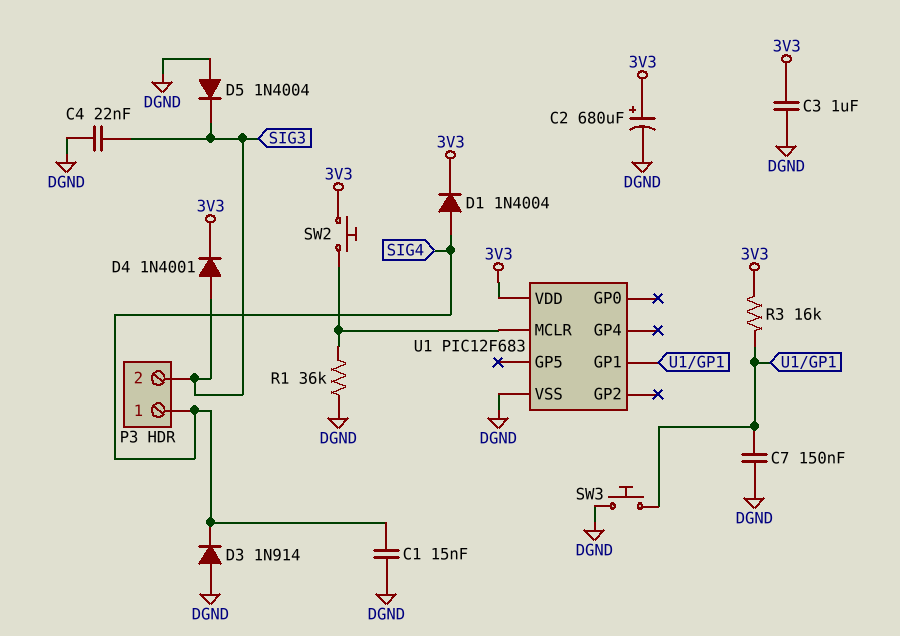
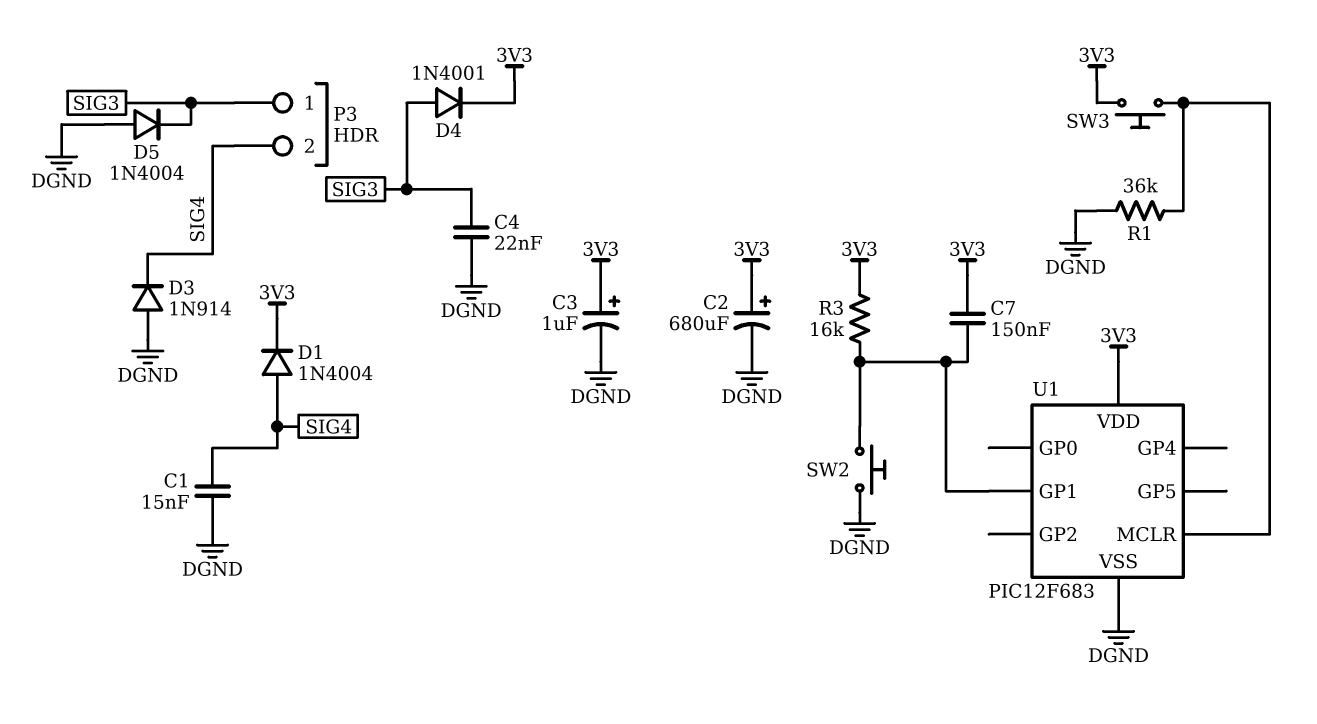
C3: 1uF (3V3, DGND) -> 1uF (plus 3V3, minus DGND)
C7: 150nF (DGND, U1/GP1) -> 150nF (3V3, U1/GP1)
P3 pin 1: SIG4 -> SIG3
P3 pin 2: SIG3 -> SIG4
SW2: button (3V3, U1/MCLR) -> button (DGND, U1/GP1)
SW3: button (DGND, U1/GP1) -> button (3V3, U1/MCLR)

